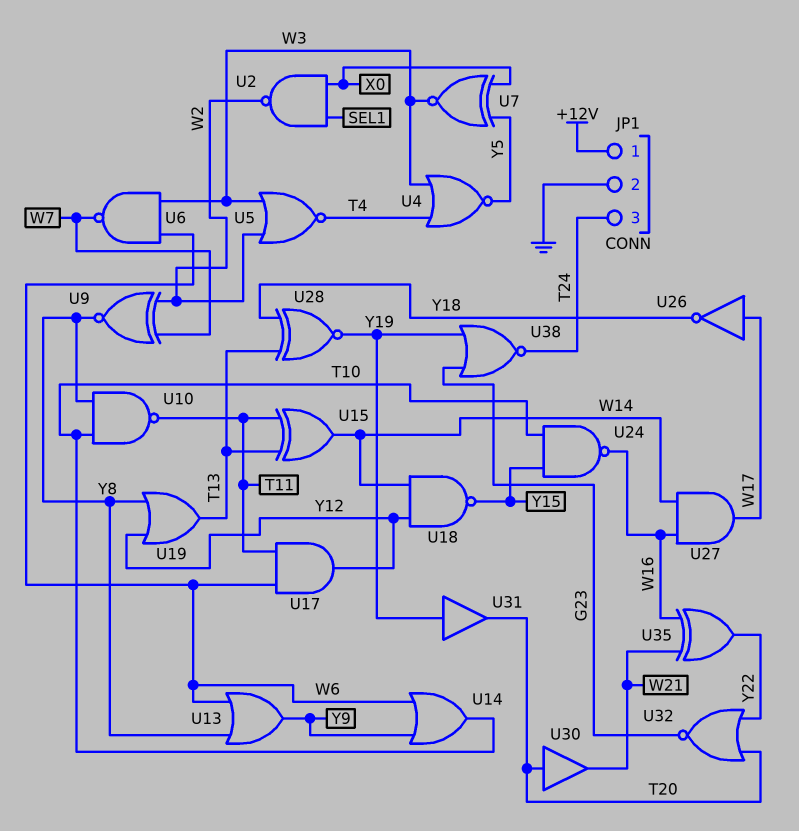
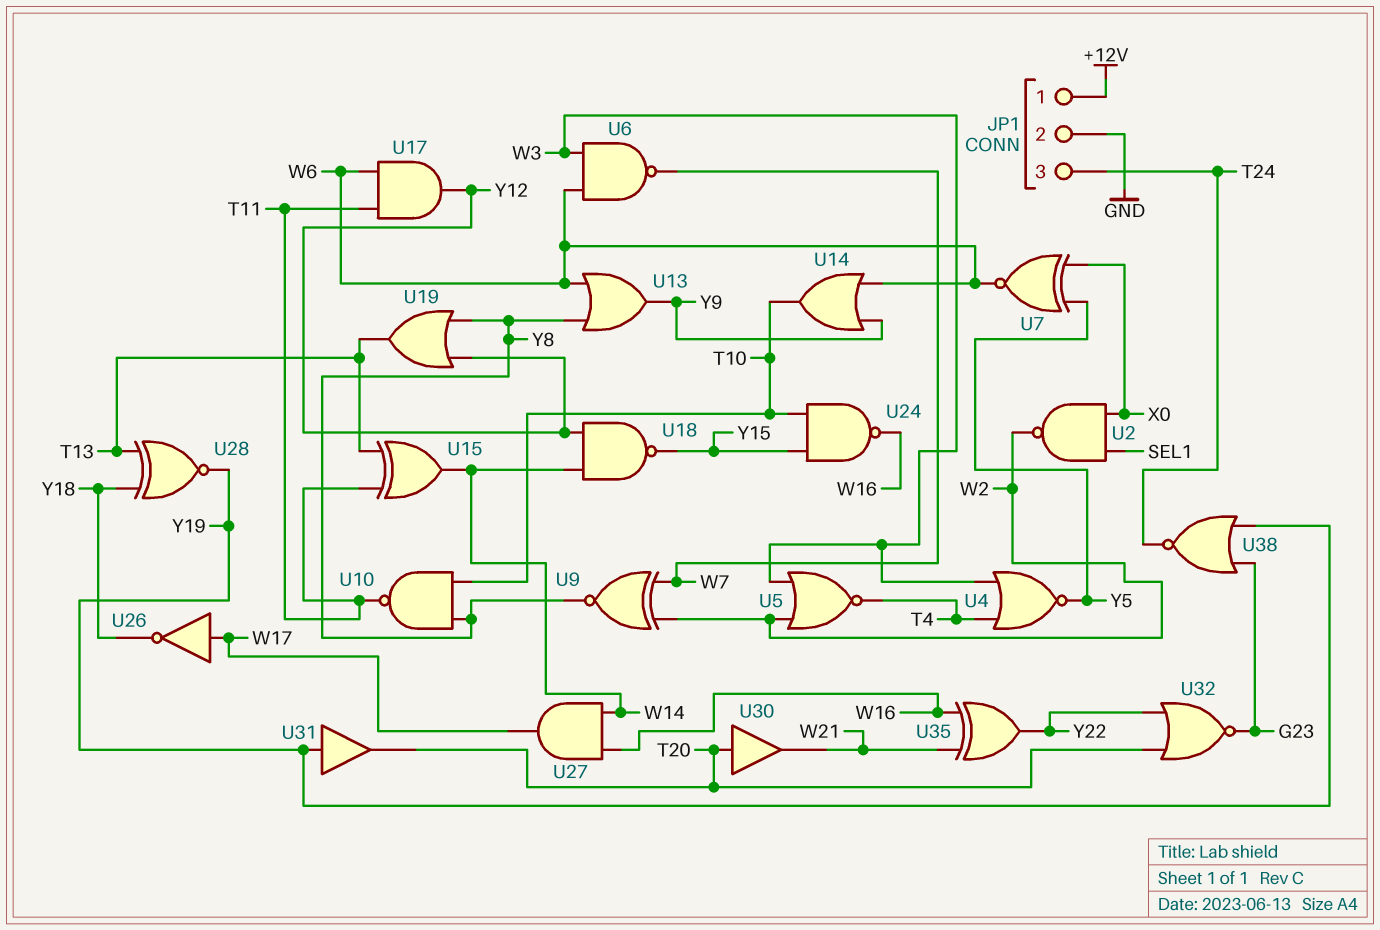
U7: XNOR (in X0, in Y5, out W3) -> XNOR (in X0, in Y5, out W6)

